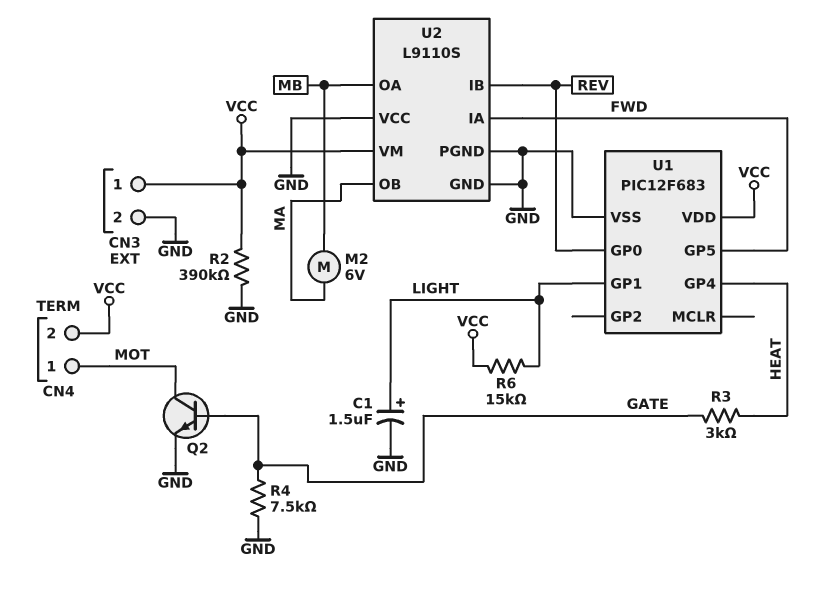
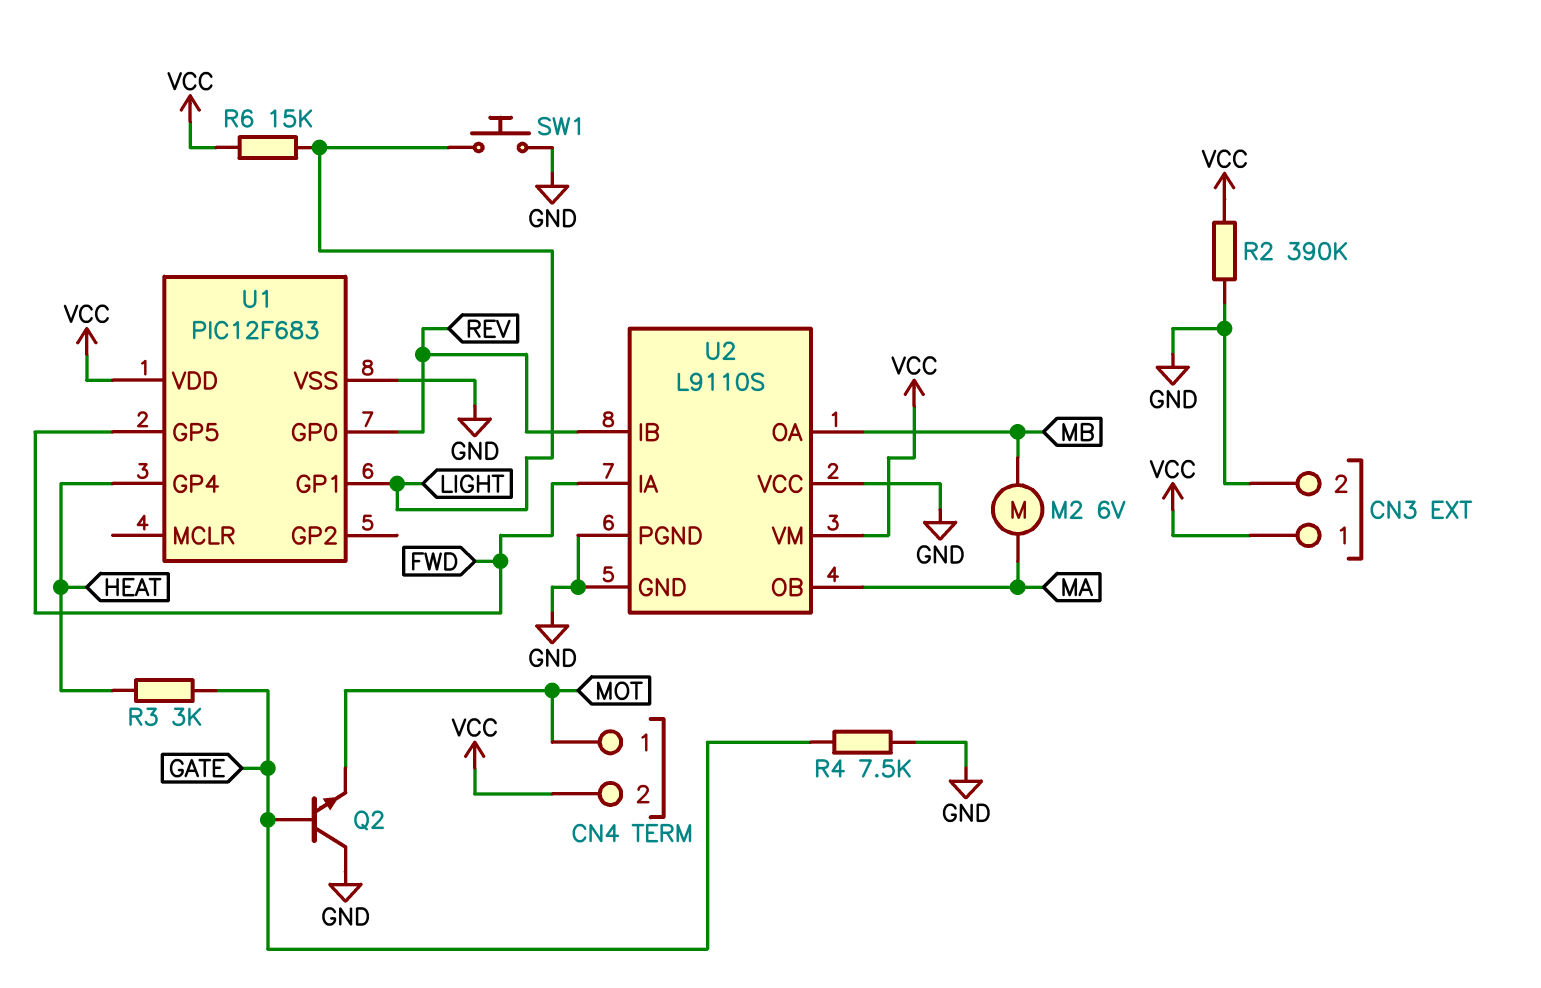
C1: 1.5uF (plus LIGHT, minus GND) -> none
Q2: NPN (B GATE, C MOT, E GND) -> NPN (B GATE, C GND, E MOT)
SW1: none -> button (GND, LIGHT)

